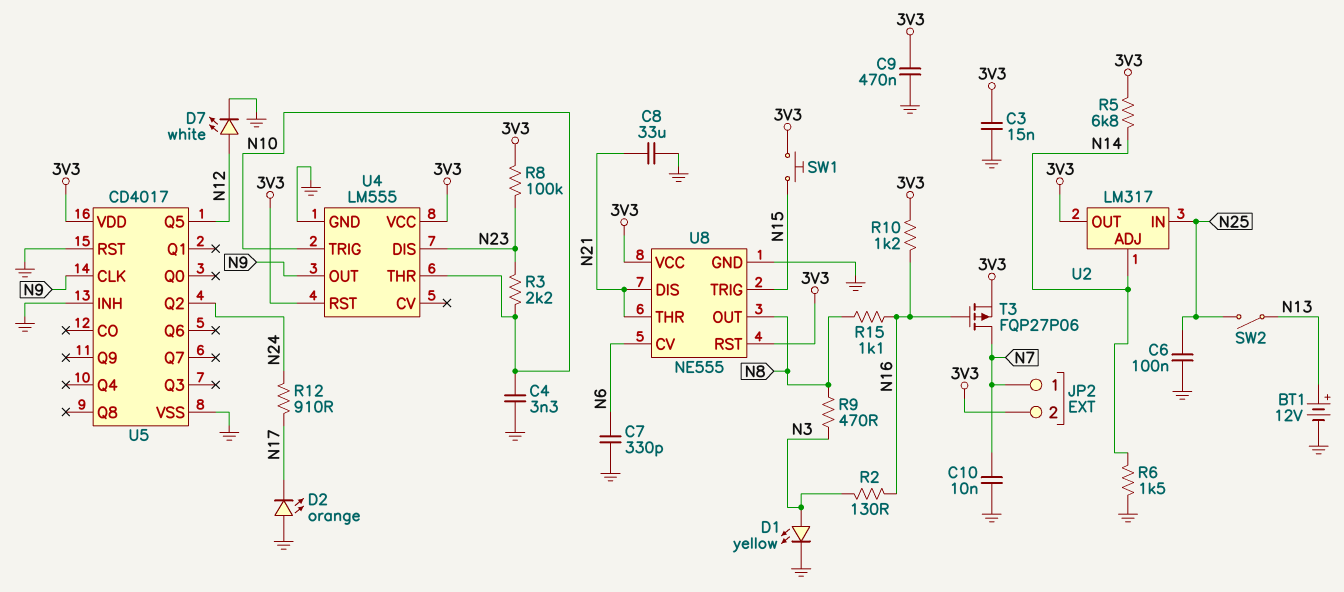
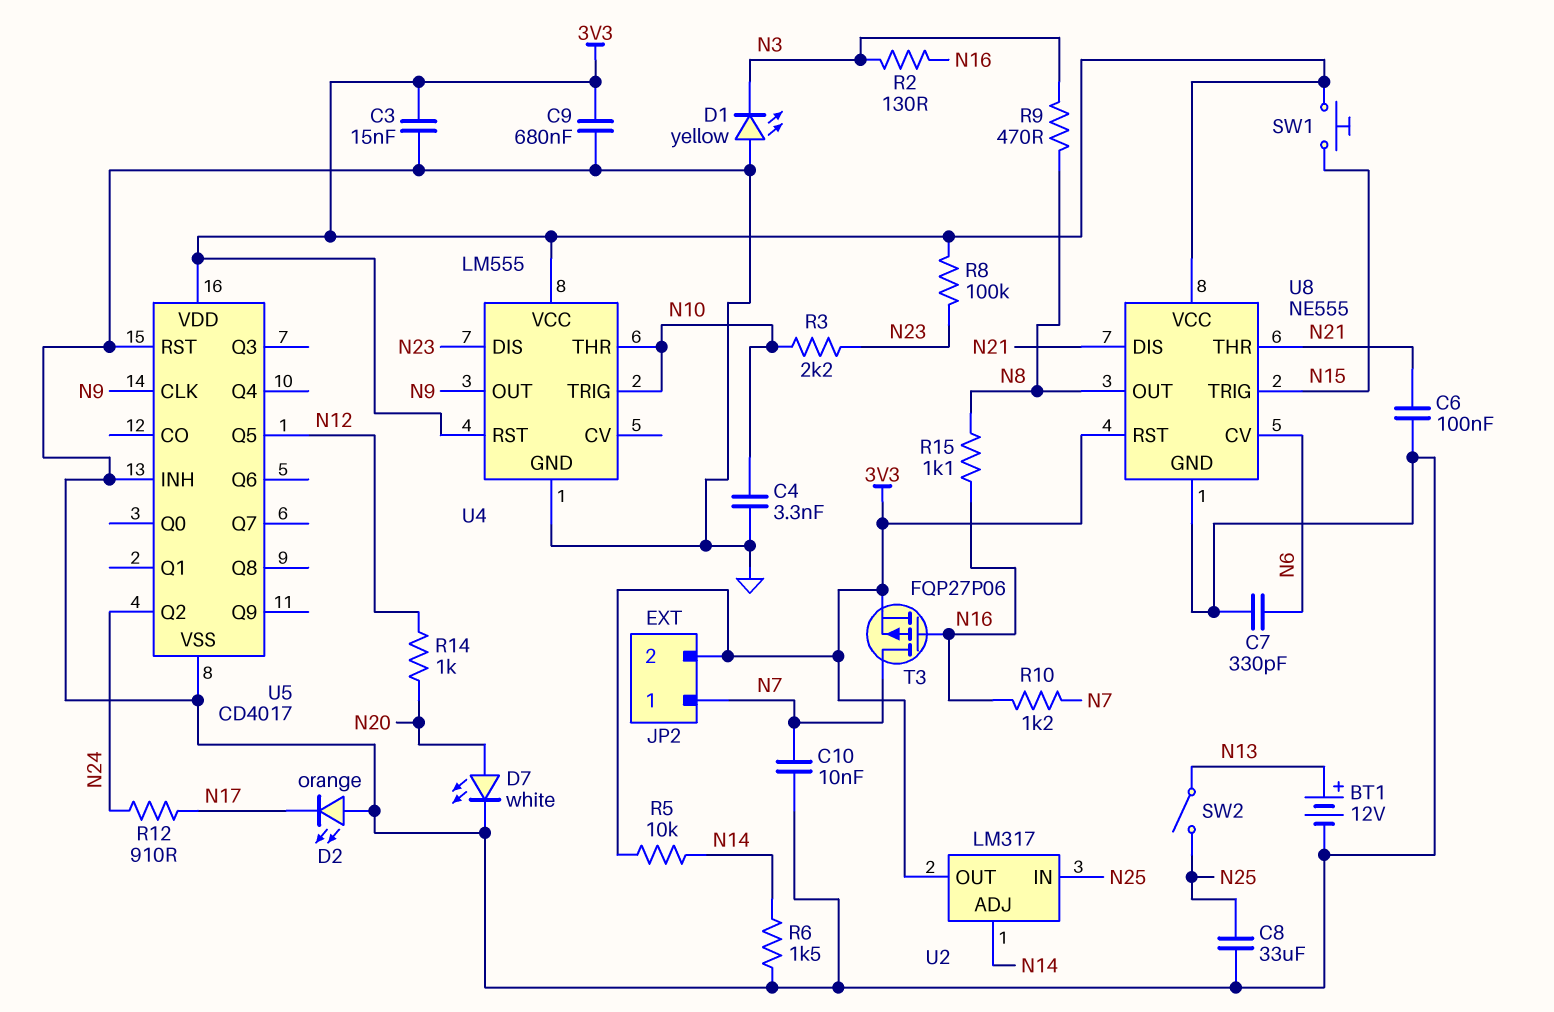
C6: 100nF (GND, N25) -> 100nF (GND, N21)
C8: 33uF (GND, N21) -> 33uF (GND, N25)
C9: 470nF (3V3, GND) -> 680nF (3V3, GND)
D1: LED yellow (A N3, K GND) -> LED yellow (A GND, K N3)
D7: LED white (A N12, K GND) -> LED white (A N20, K GND)
R5: 6.8k (3V3, N14) -> 10k (3V3, N14)
R10: 1.2k (3V3, N16) -> 1.2k (N7, N16)
R14: none -> 1k (N12, N20)

